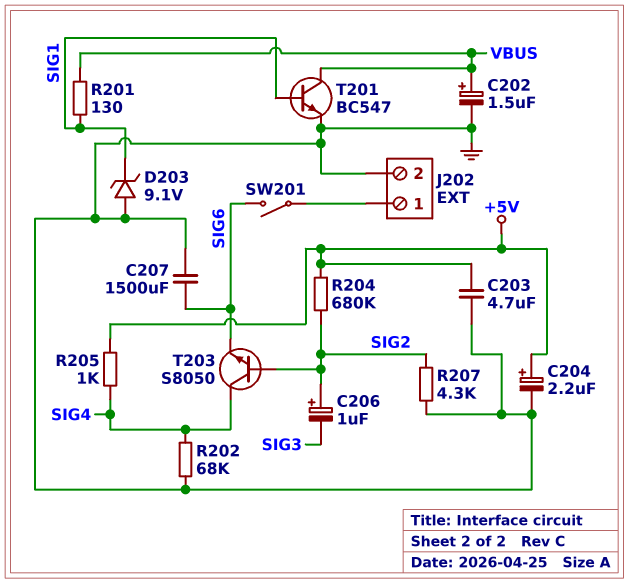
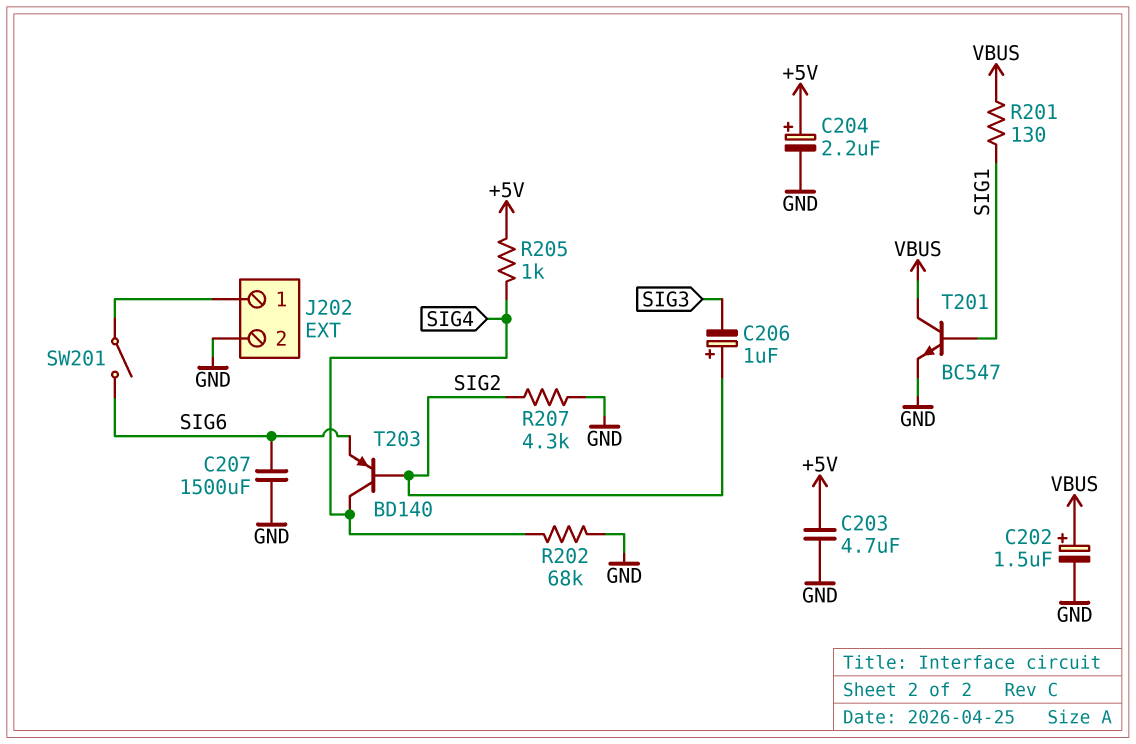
D203: zener 9.1V (A GND, K SIG1) -> none
R204: 680k (+5V, SIG2) -> none
T203: NPN S8050 (B SIG2, C SIG4, E SIG6) -> PNP BD140 (B SIG2, C SIG4, E SIG6)

